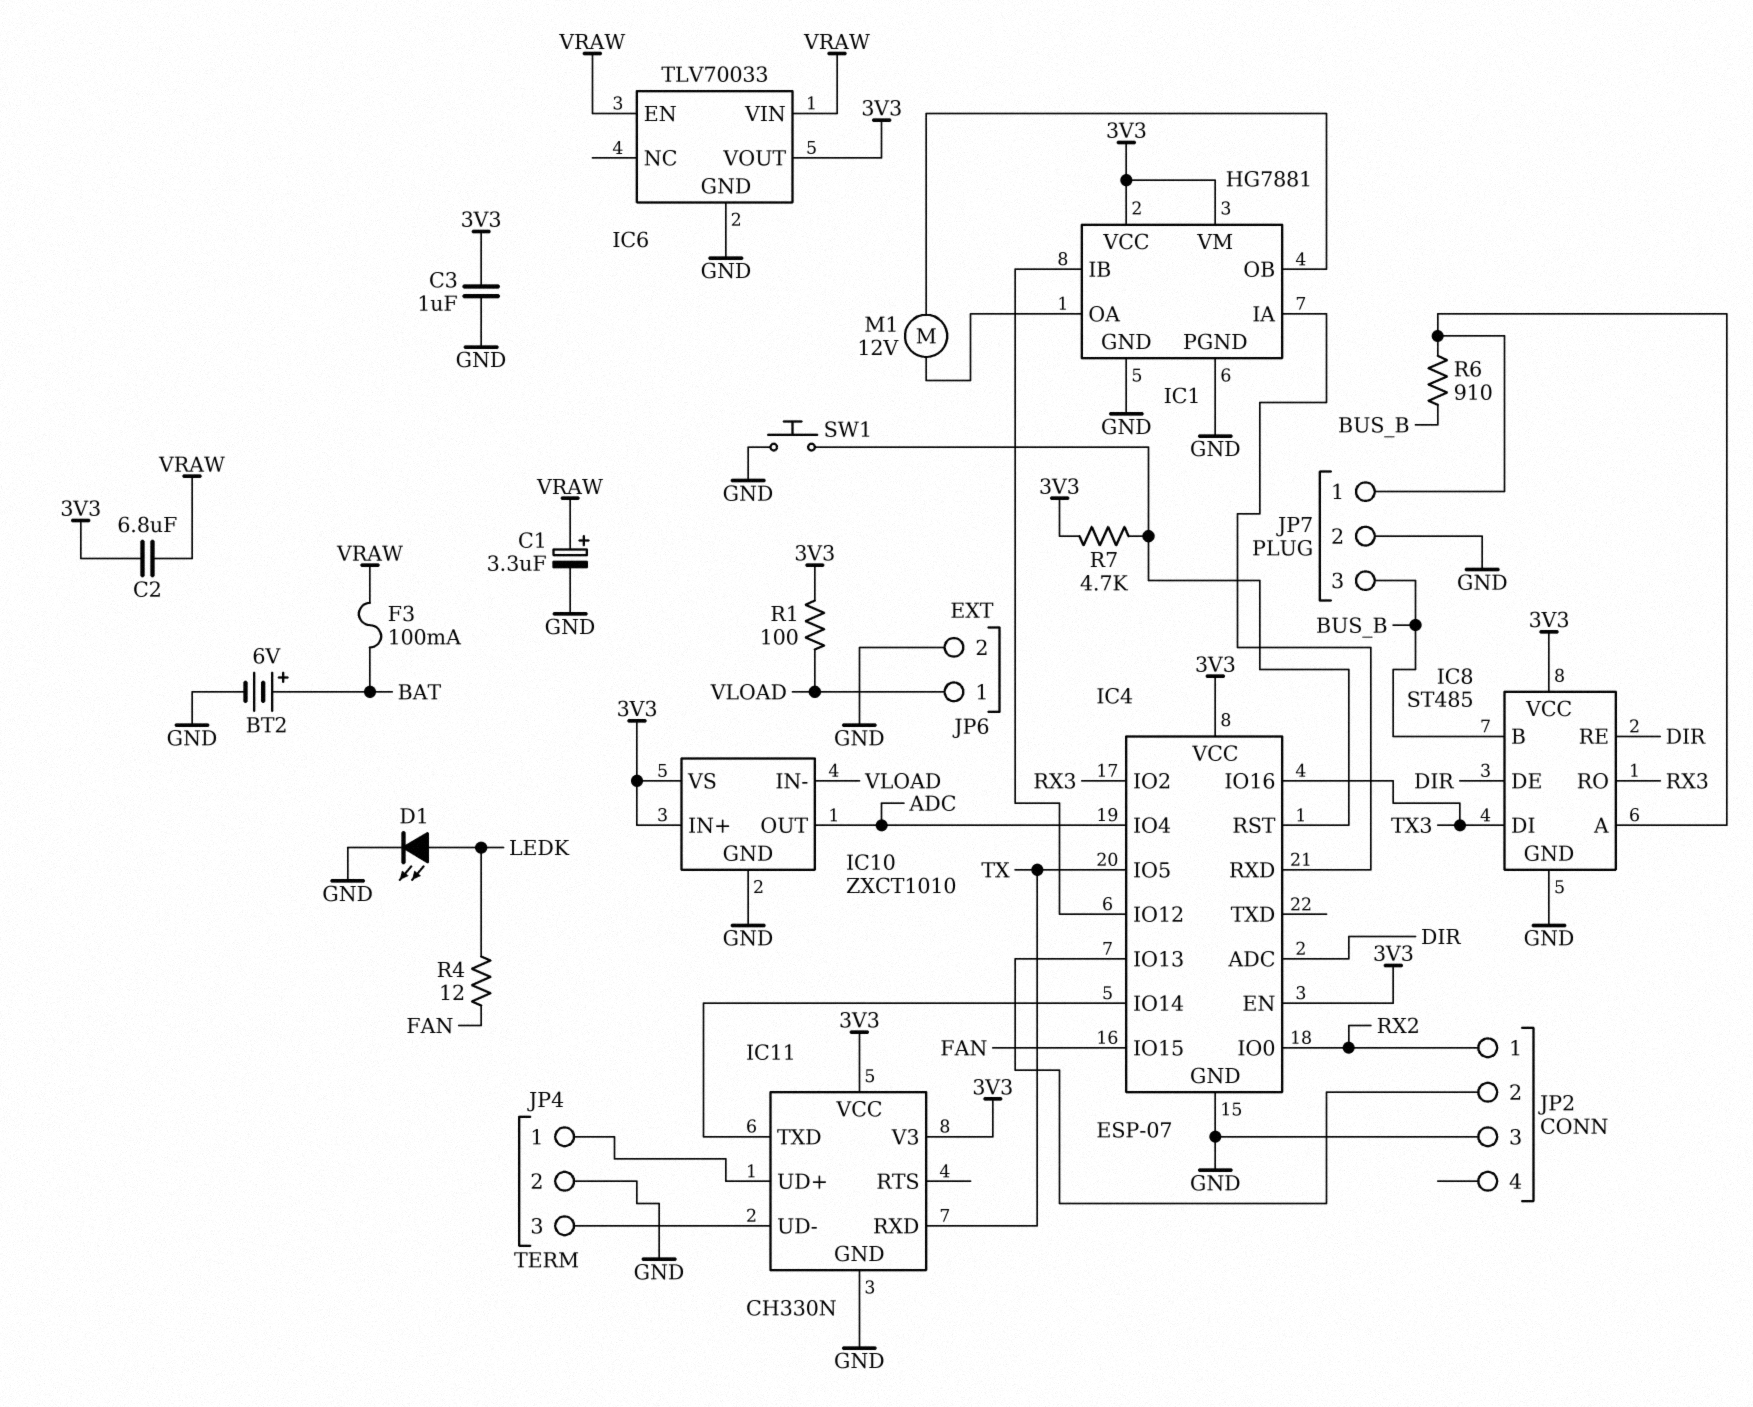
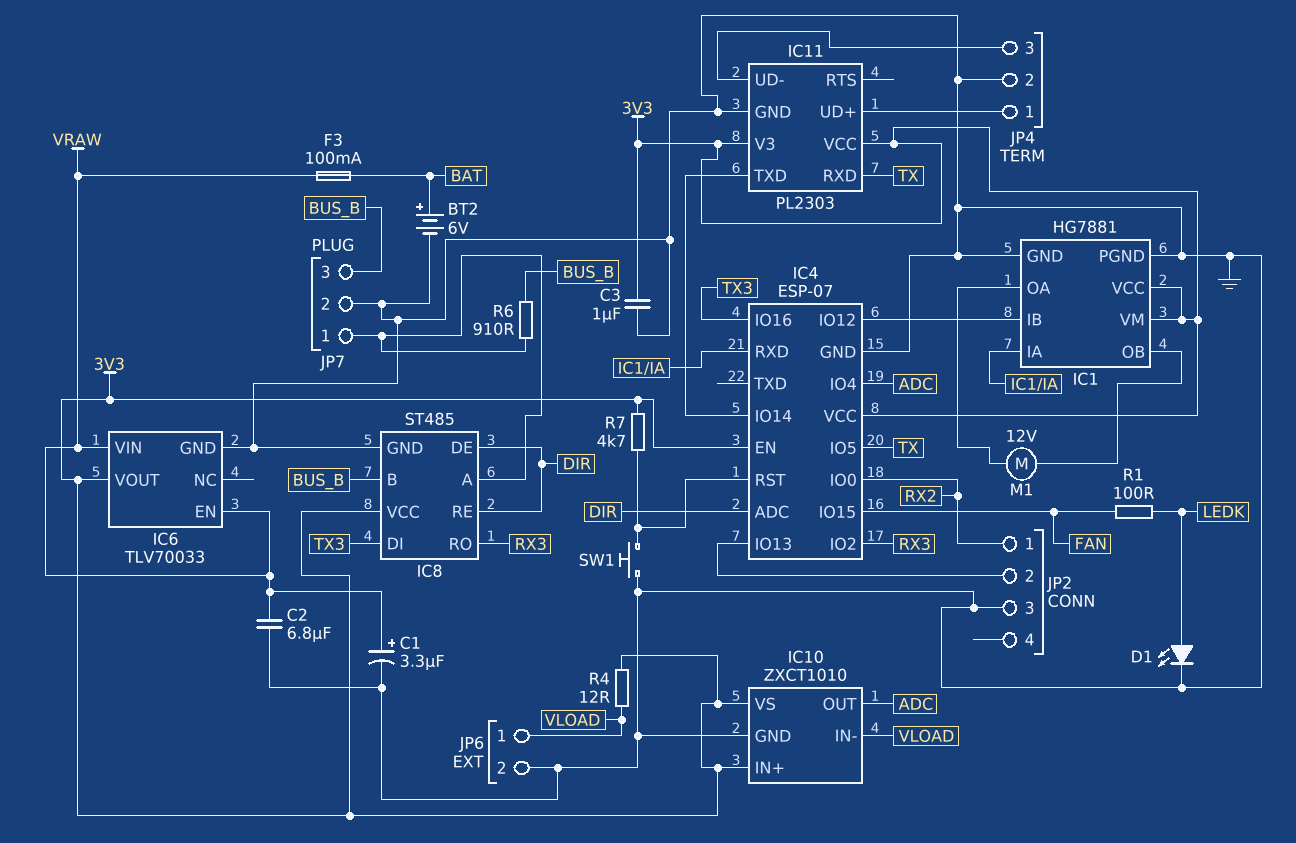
C2: 6.8uF (3V3, VRAW) -> 6.8uF (GND, VRAW)
IC11: CH330N -> PL2303
R1: 100 (3V3, VLOAD) -> 100 (FAN, LEDK)
R4: 12 (FAN, LEDK) -> 12 (3V3, VLOAD)

